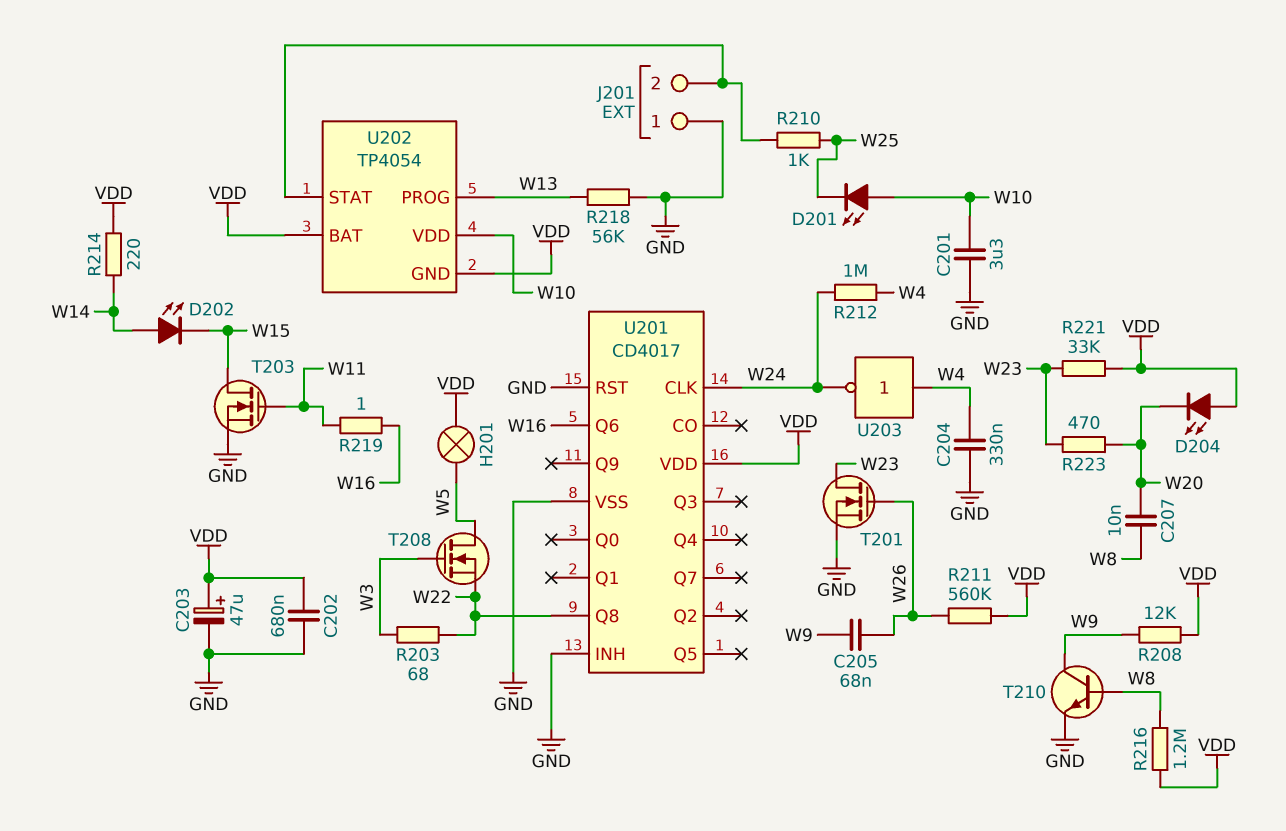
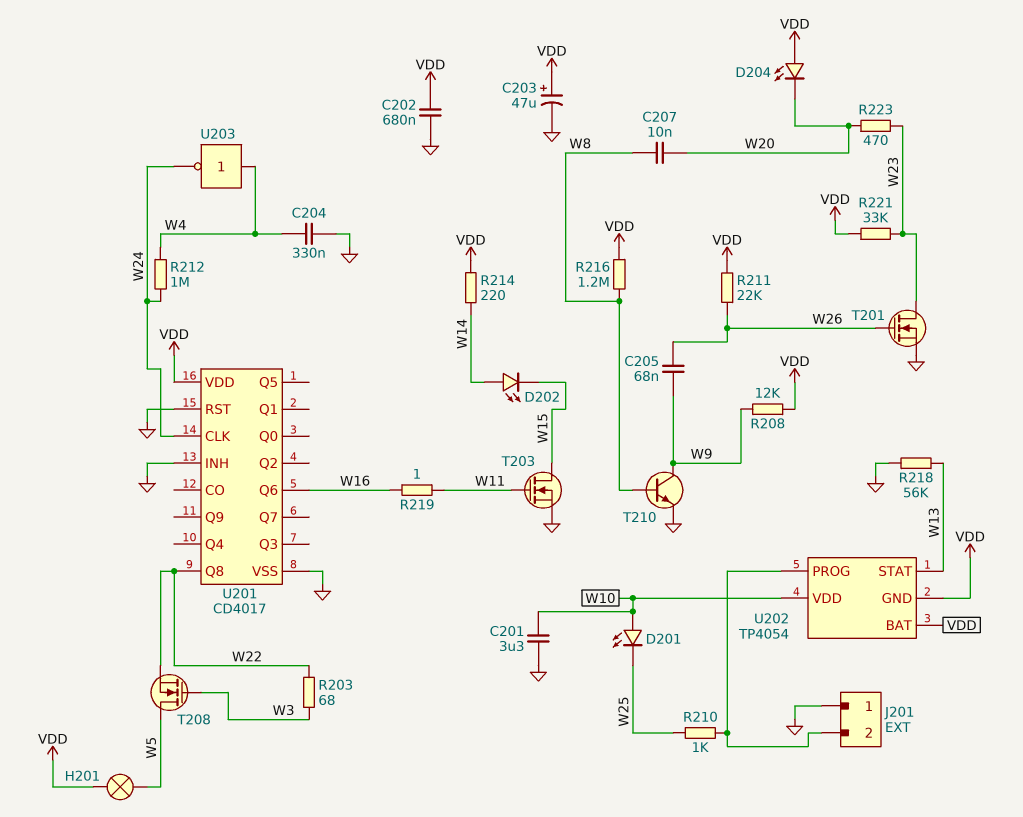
R211: 560k (VDD, W26) -> 22k (VDD, W26)
U202 pin PROG: W13 -> J201/2
U202 pin STAT: J201/2 -> W13

